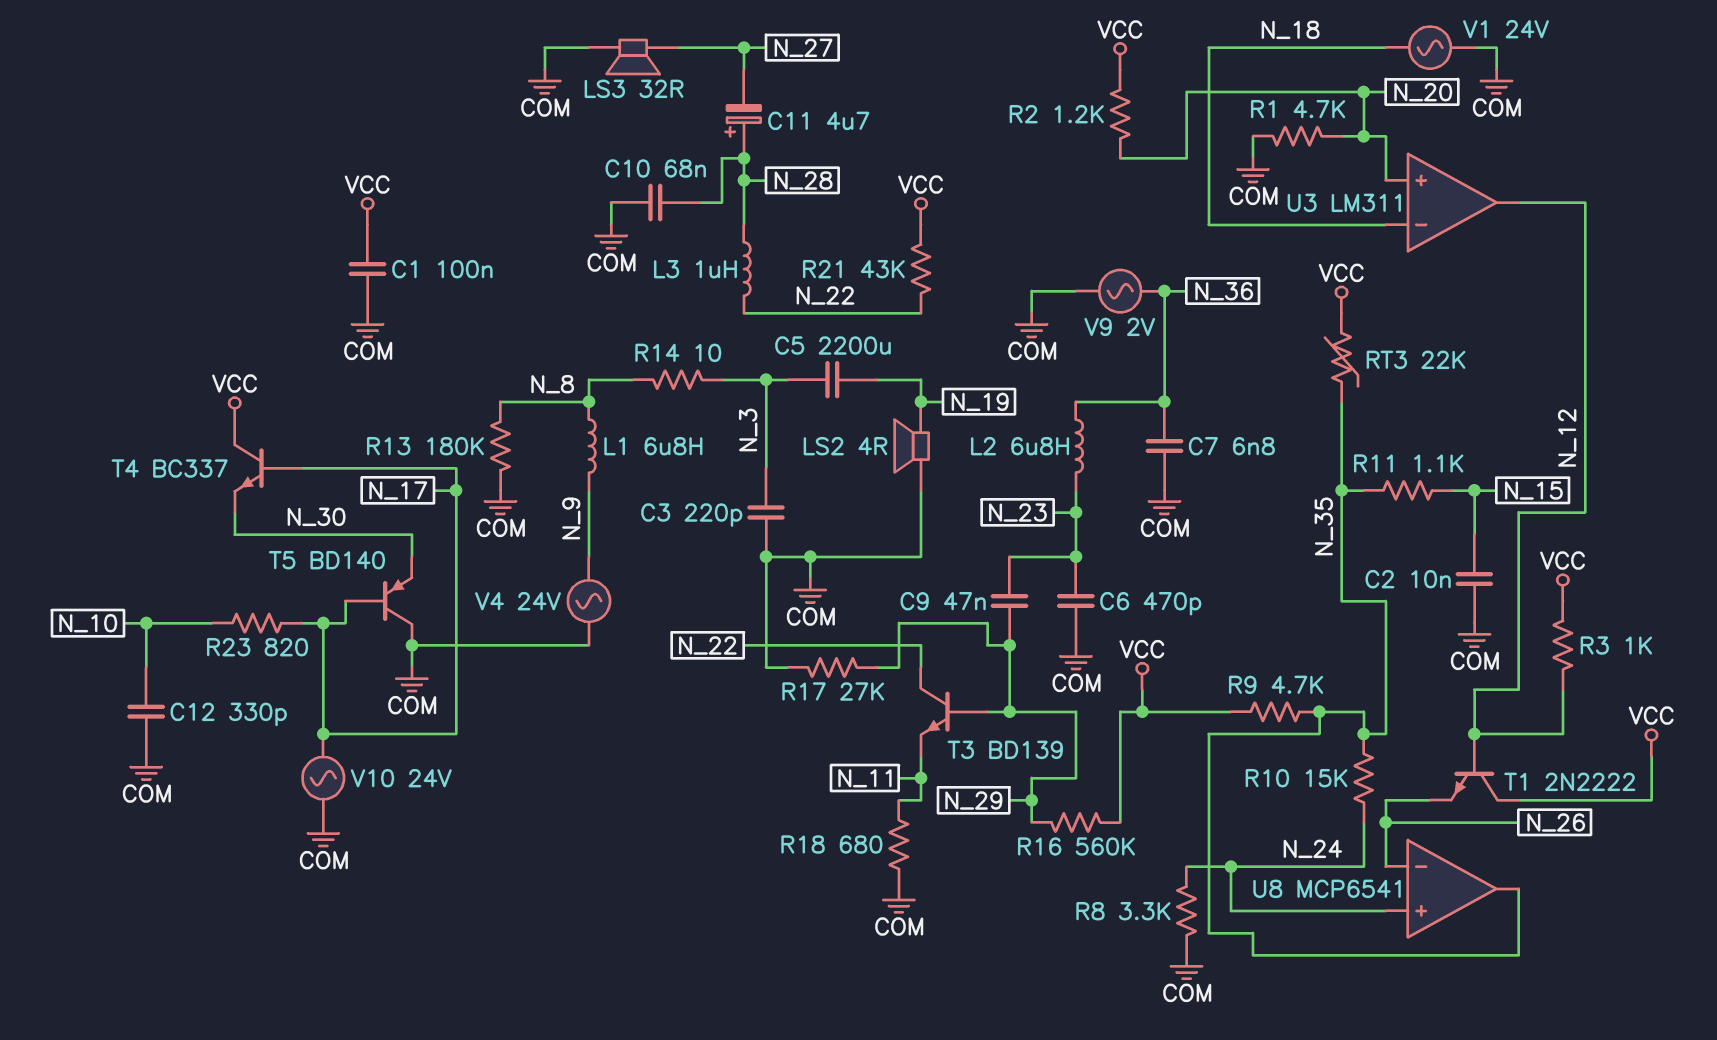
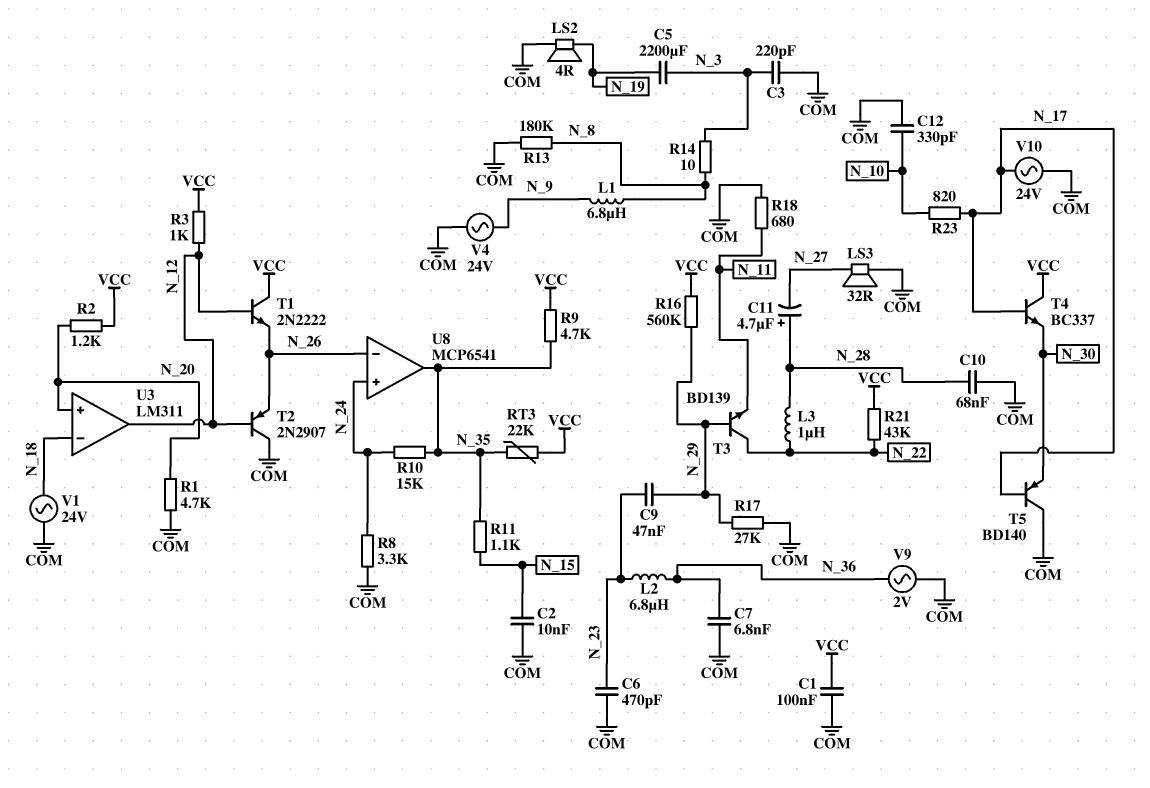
T2: none -> PNP 2N2907 (B N_12, C COM, E N_26)

